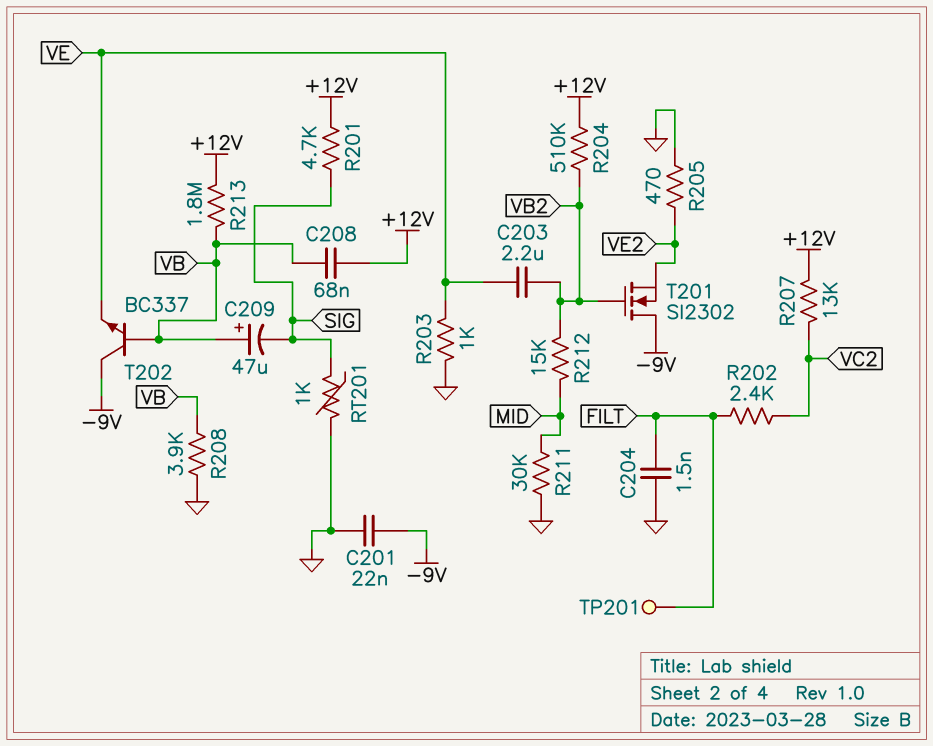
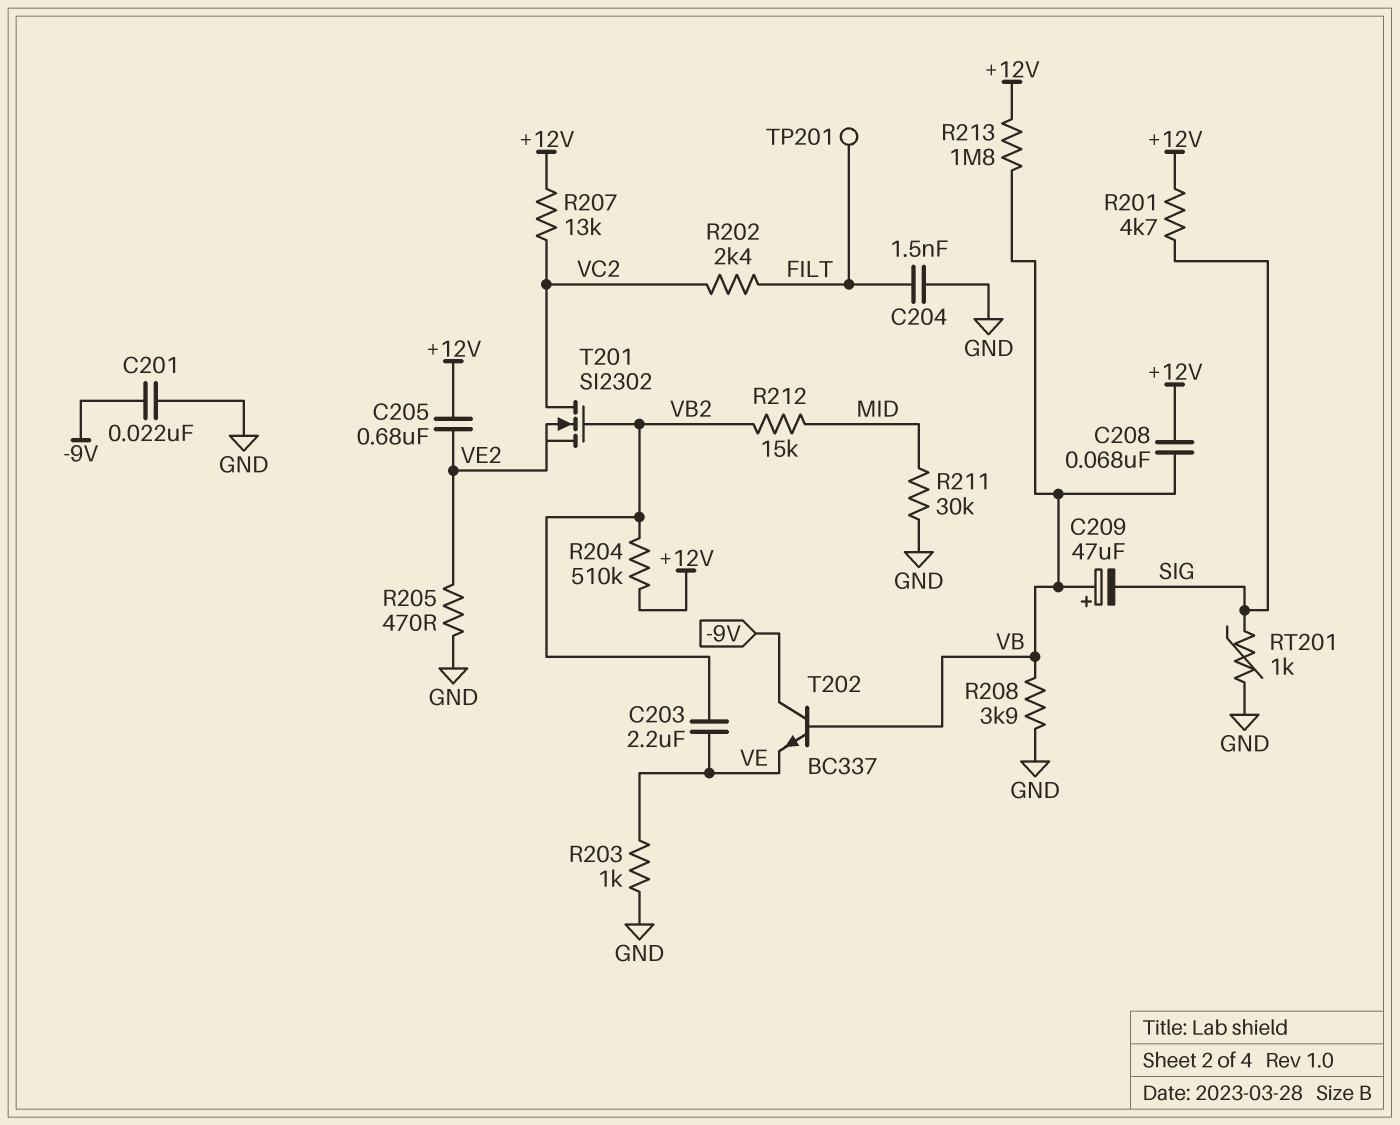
C205: none -> 680nF (+12V, VE2)
T201: NMOS SI2302 (G VB2, D -9V, S VE2) -> NMOS SI2302 (G VB2, D VC2, S VE2)

